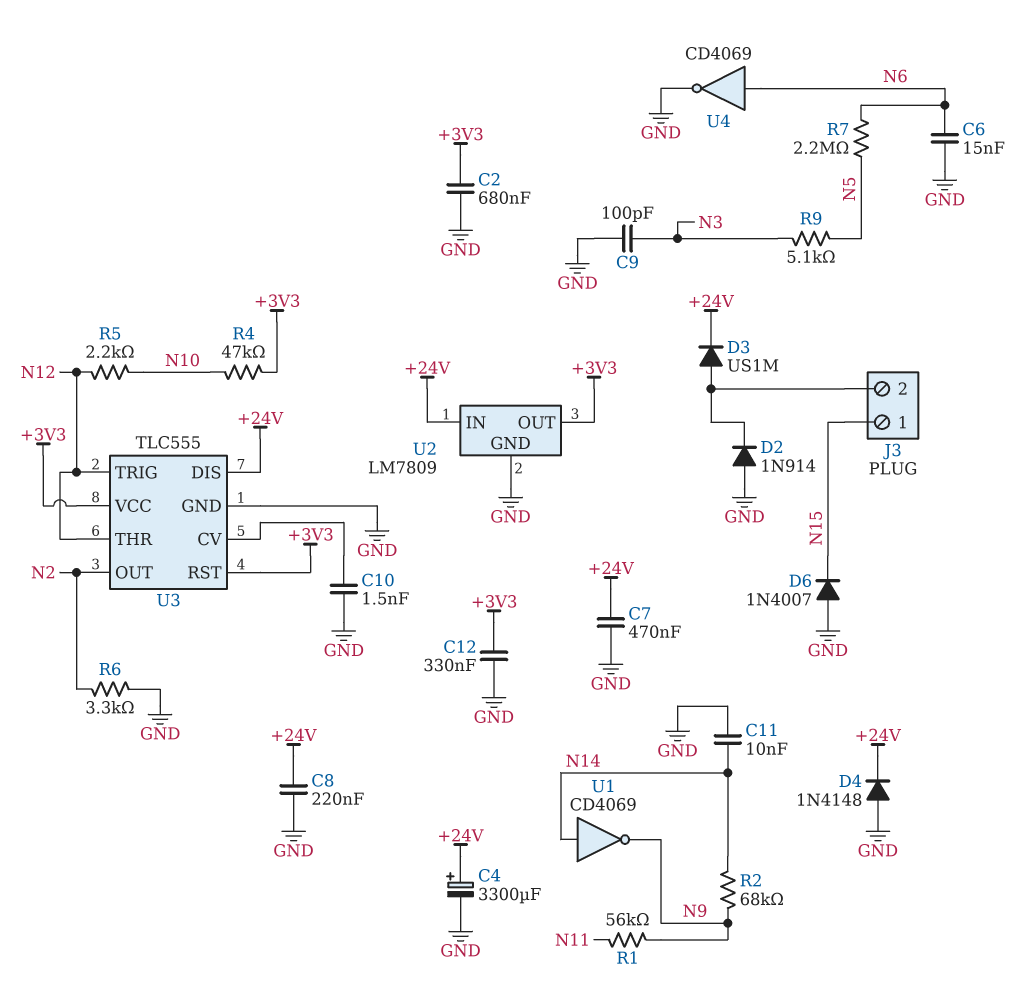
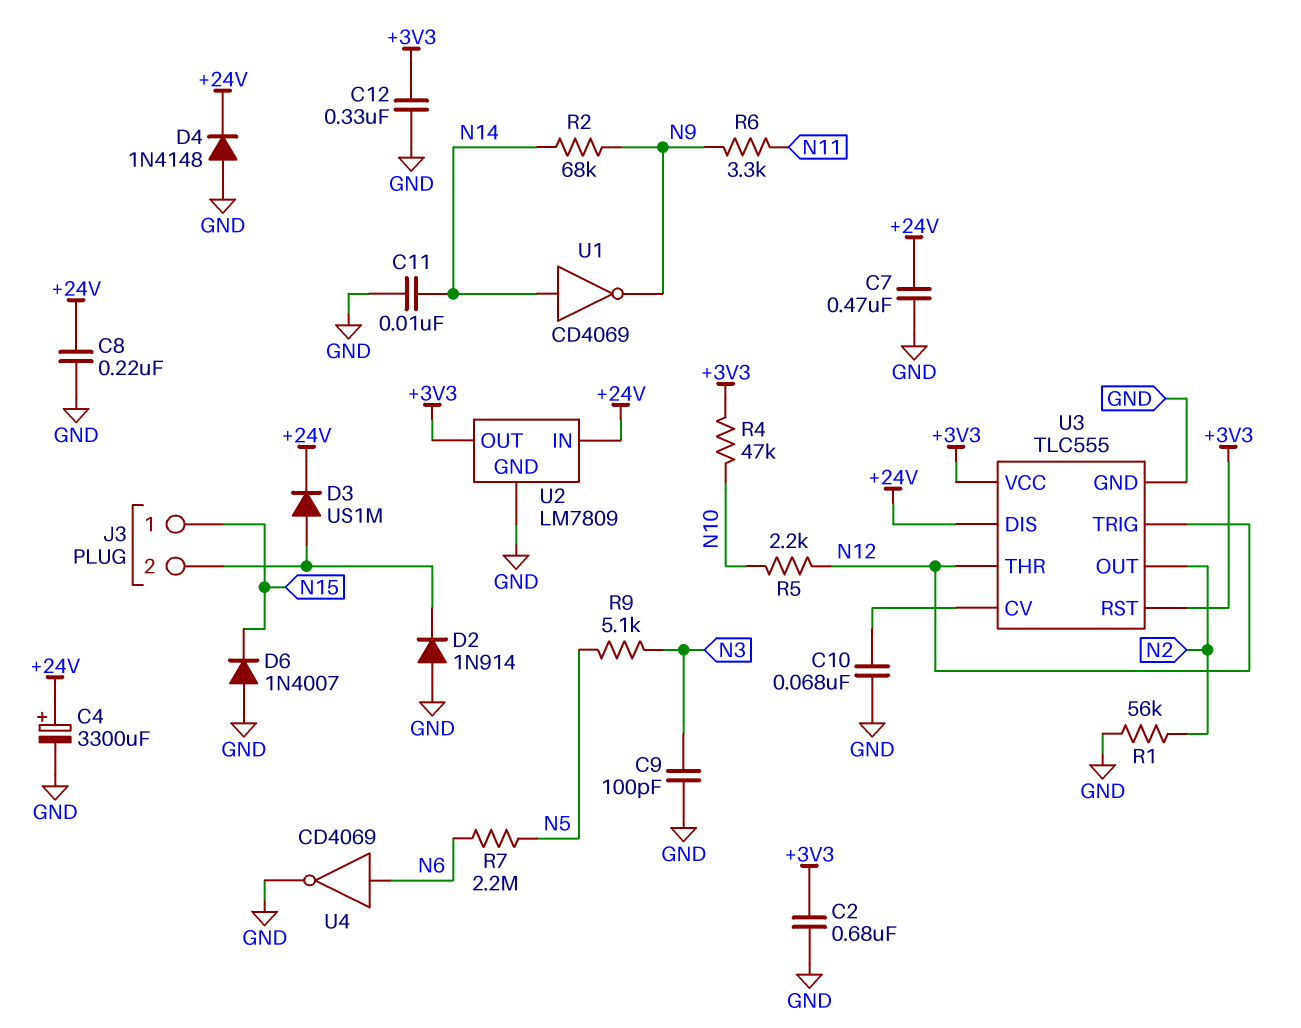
C6: 15nF (GND, N6) -> none
C10: 1.5nF (GND, U3/CV) -> 68nF (GND, U3/CV)
R1: 56k (N9, N11) -> 56k (GND, N2)
R6: 3.3k (GND, N2) -> 3.3k (N9, N11)

